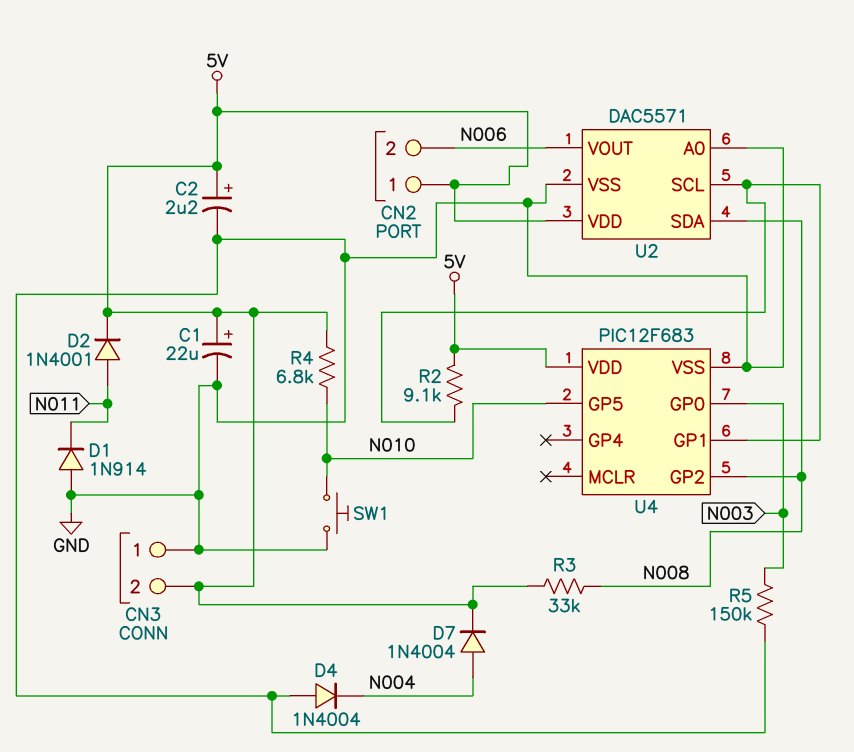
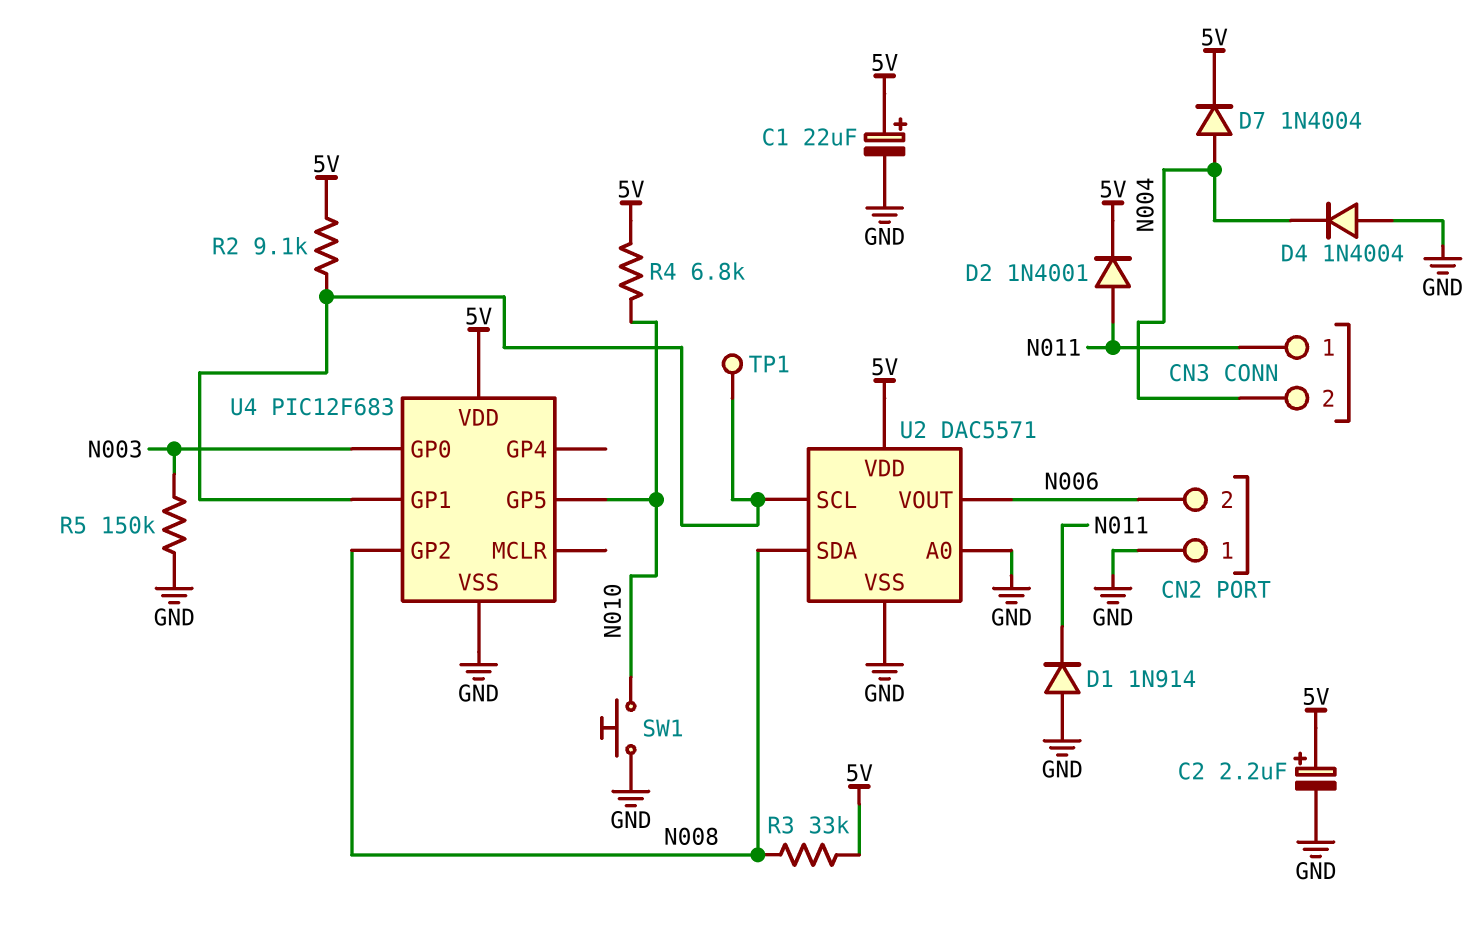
CN2 pin 1: 5V -> GND
CN3 pin 1: GND -> N011
CN3 pin 2: 5V -> N004
TP1: none -> test point (U2/SCL)

